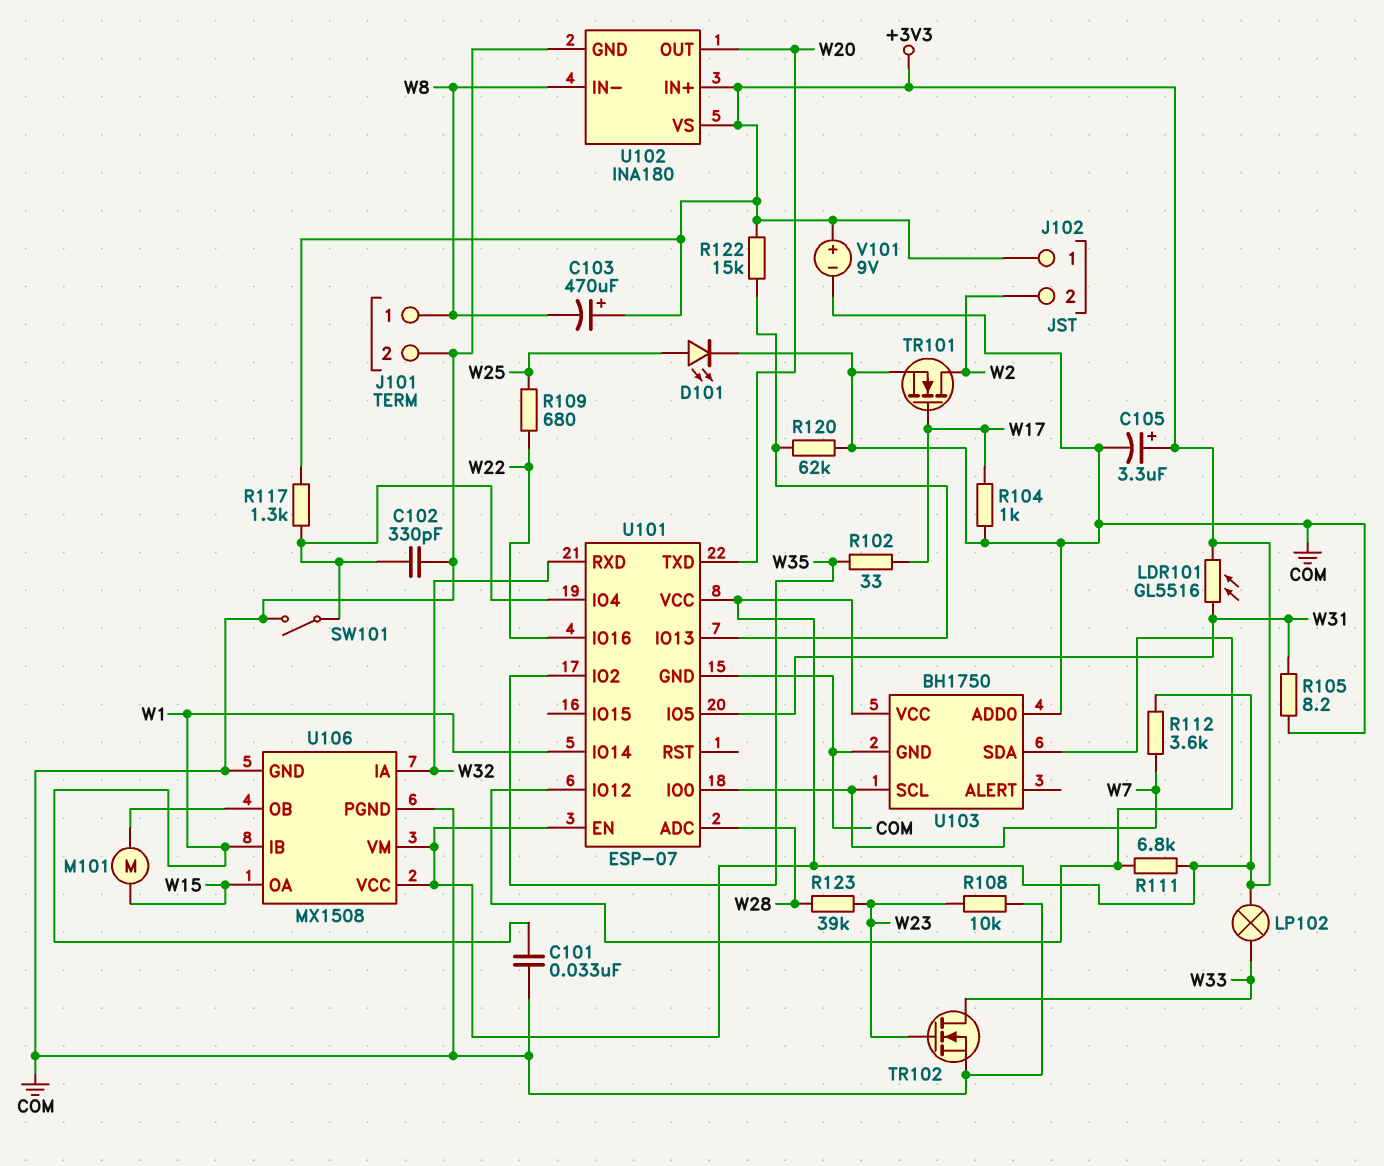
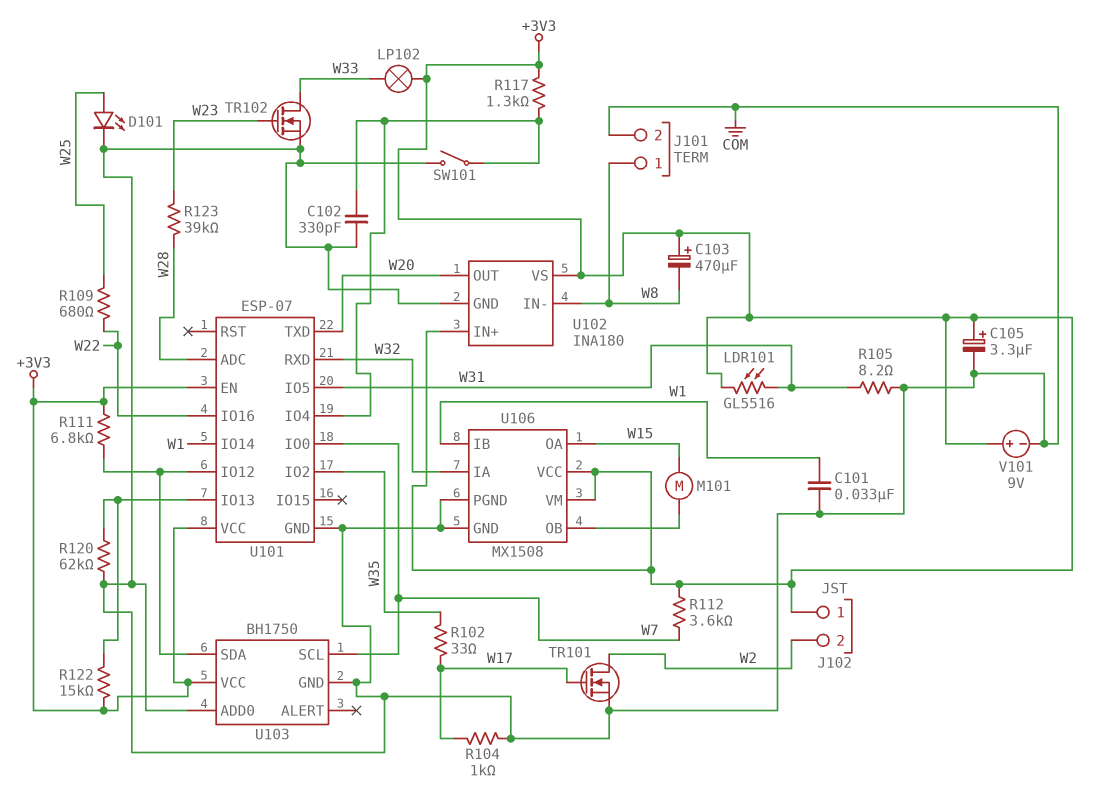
R108: 10k (COM, W23) -> none

